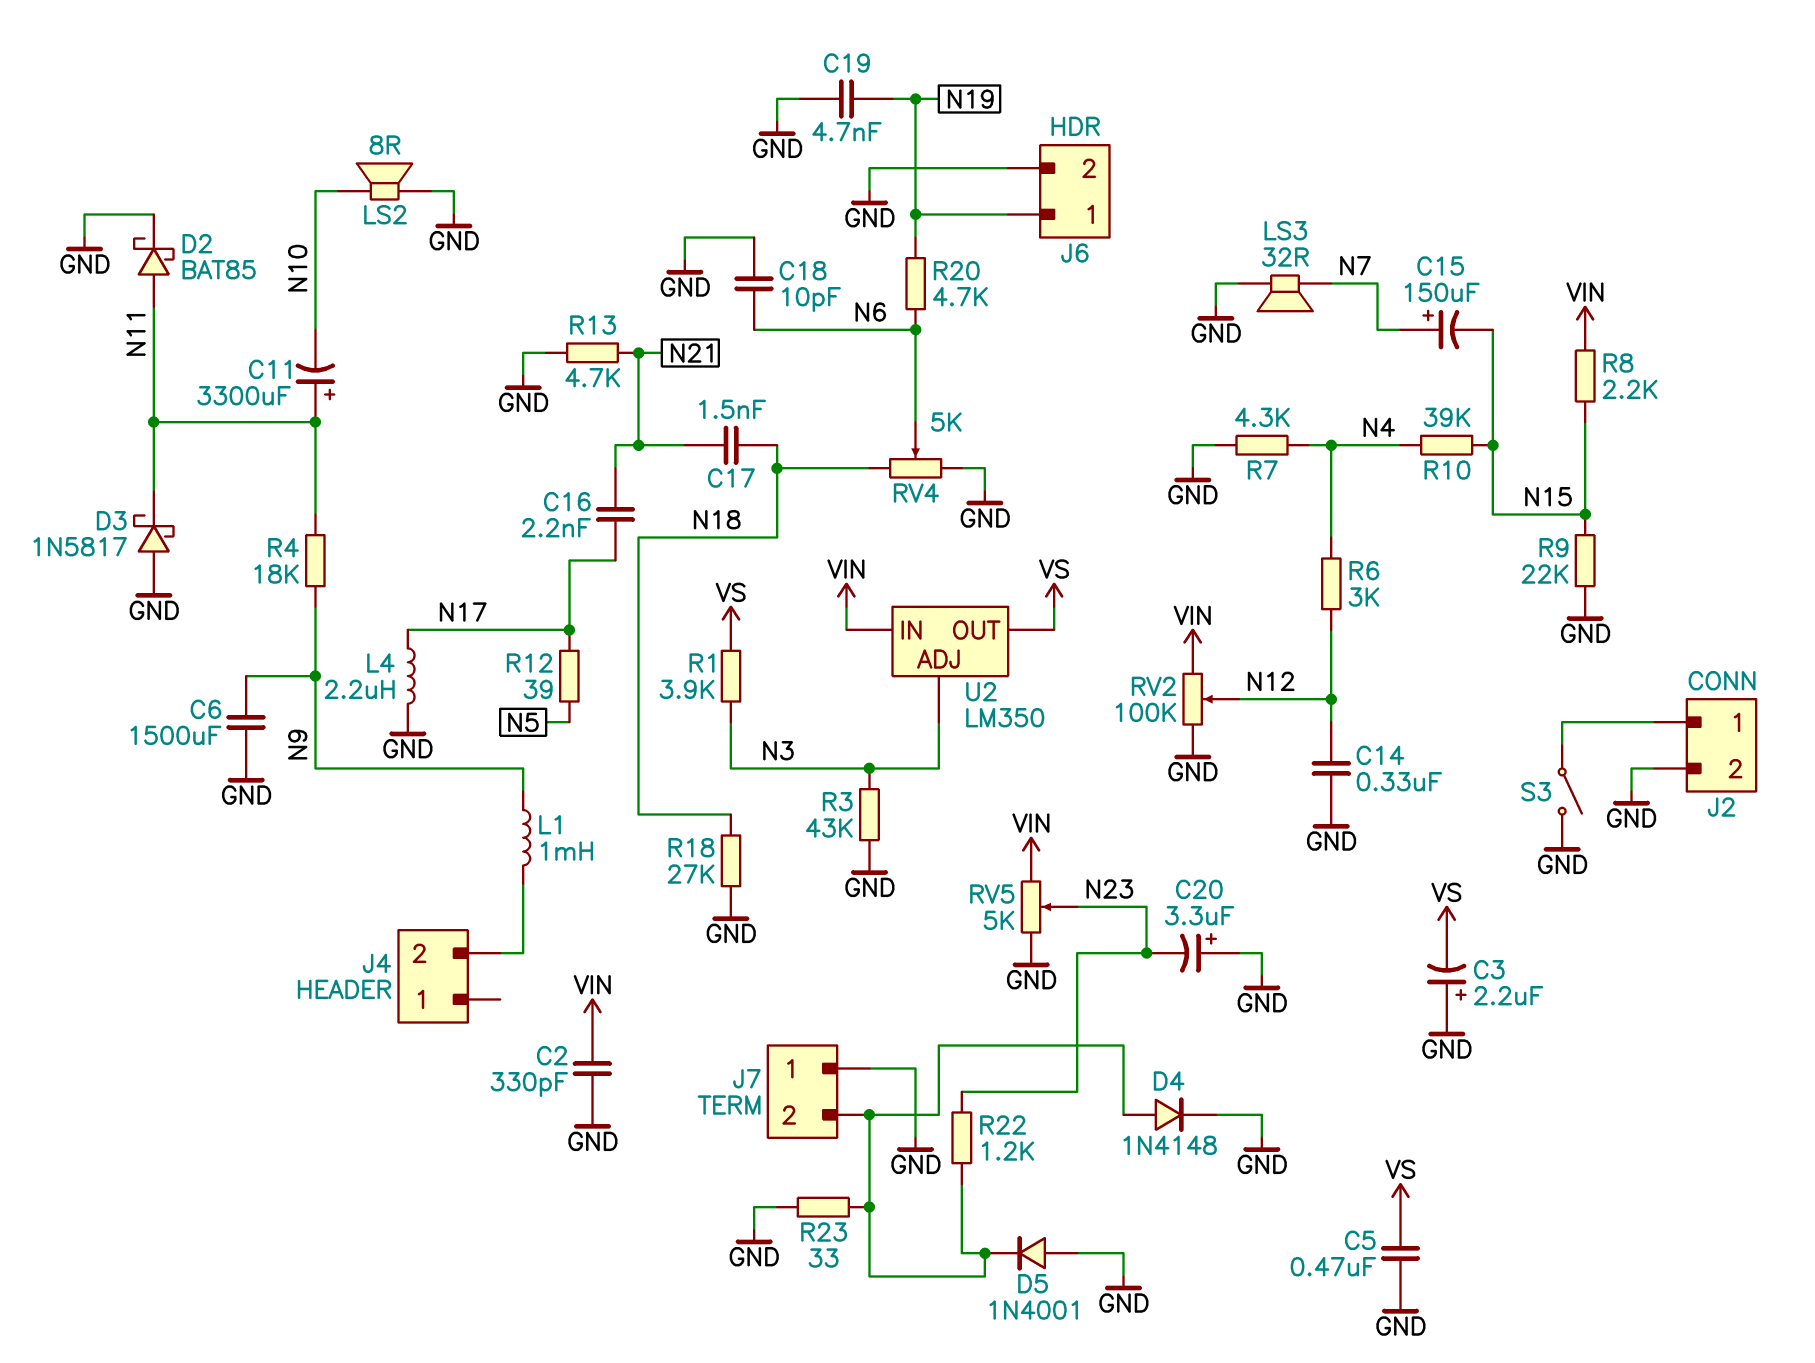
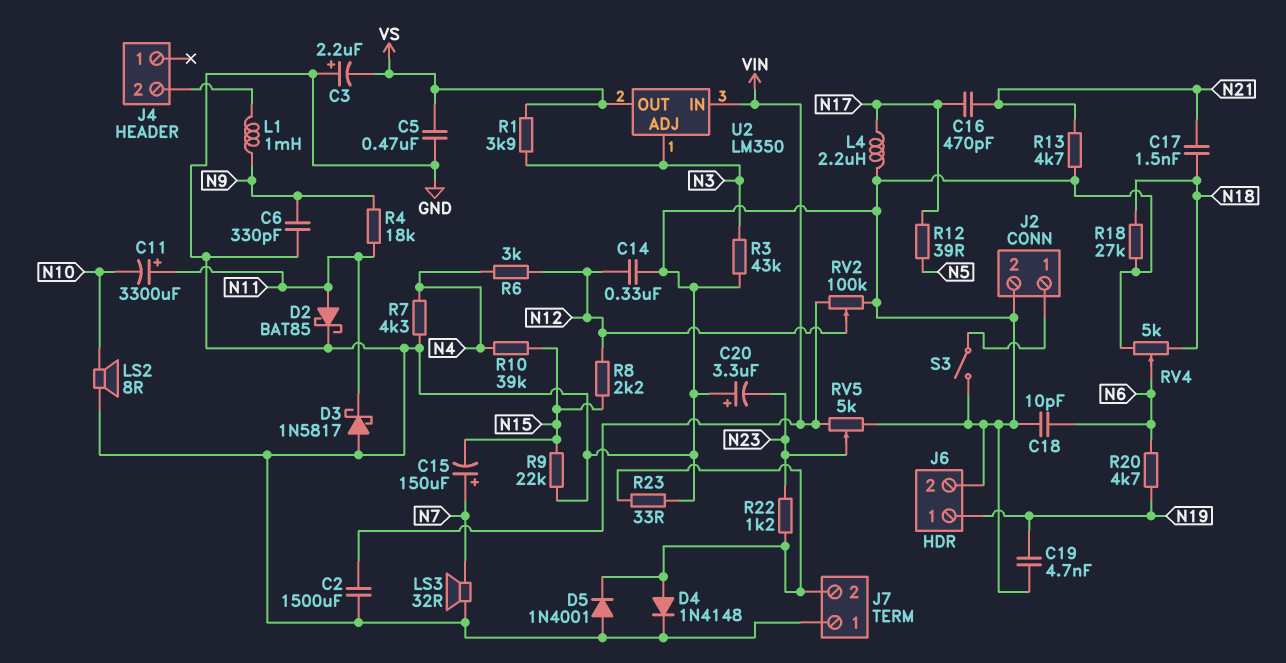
C2: 330pF (GND, VIN) -> 1500uF (GND, VIN)
C6: 1500uF (GND, N9) -> 330pF (GND, N9)
C16: 2.2nF (N17, N21) -> 470pF (N17, N21)
R8: 2.2k (N15, VIN) -> 2.2k (N12, N15)

